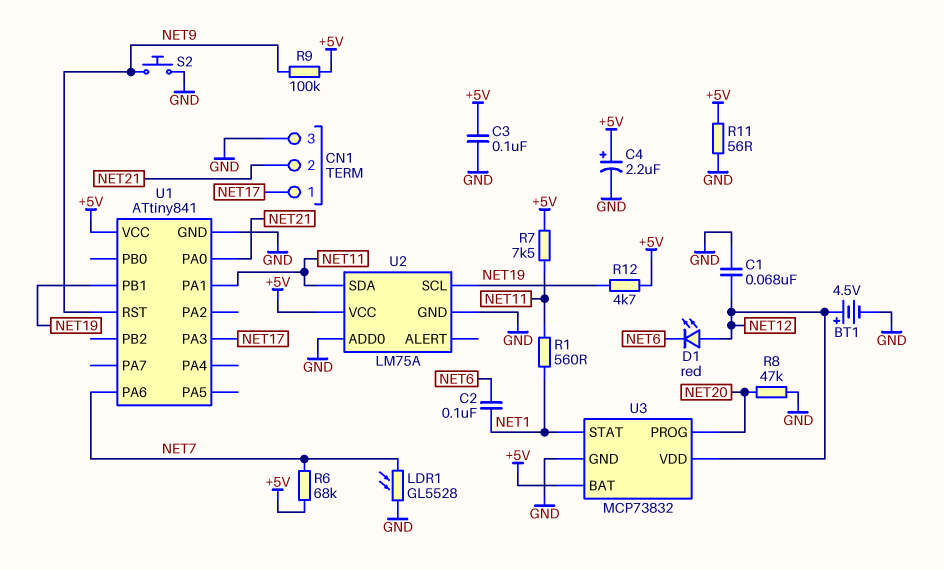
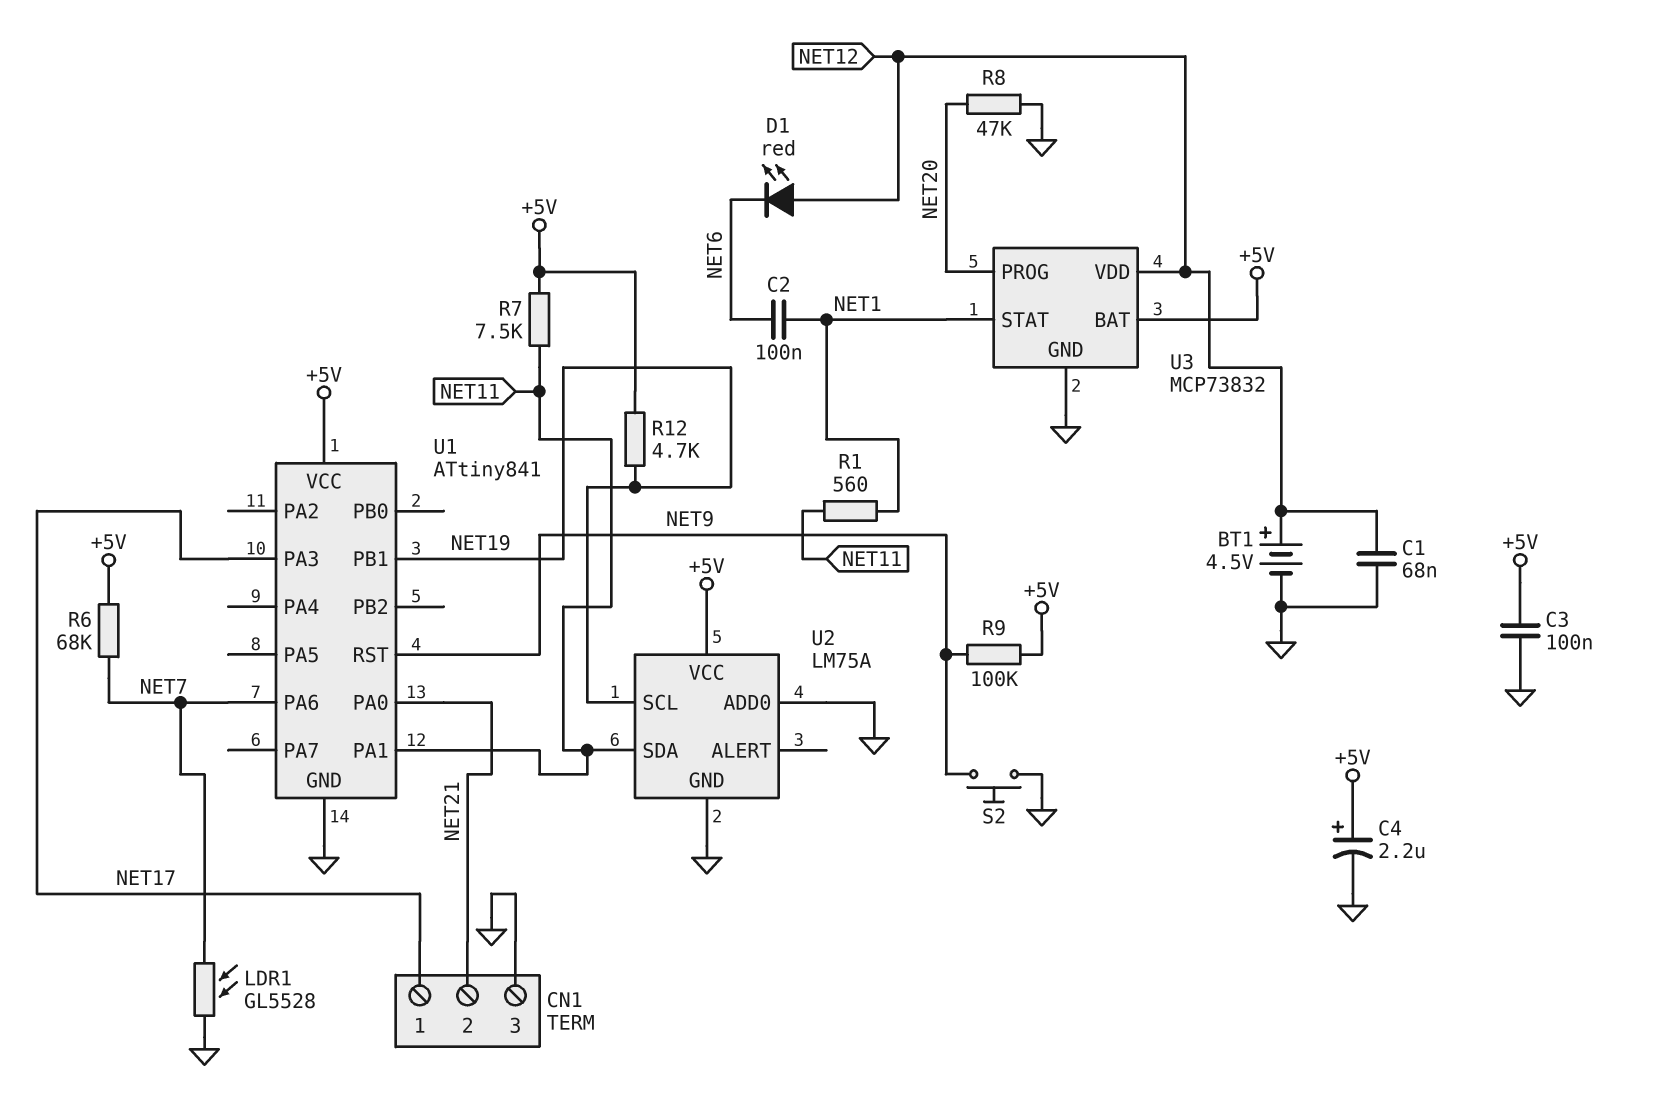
R11: 56 (+5V, GND) -> none

